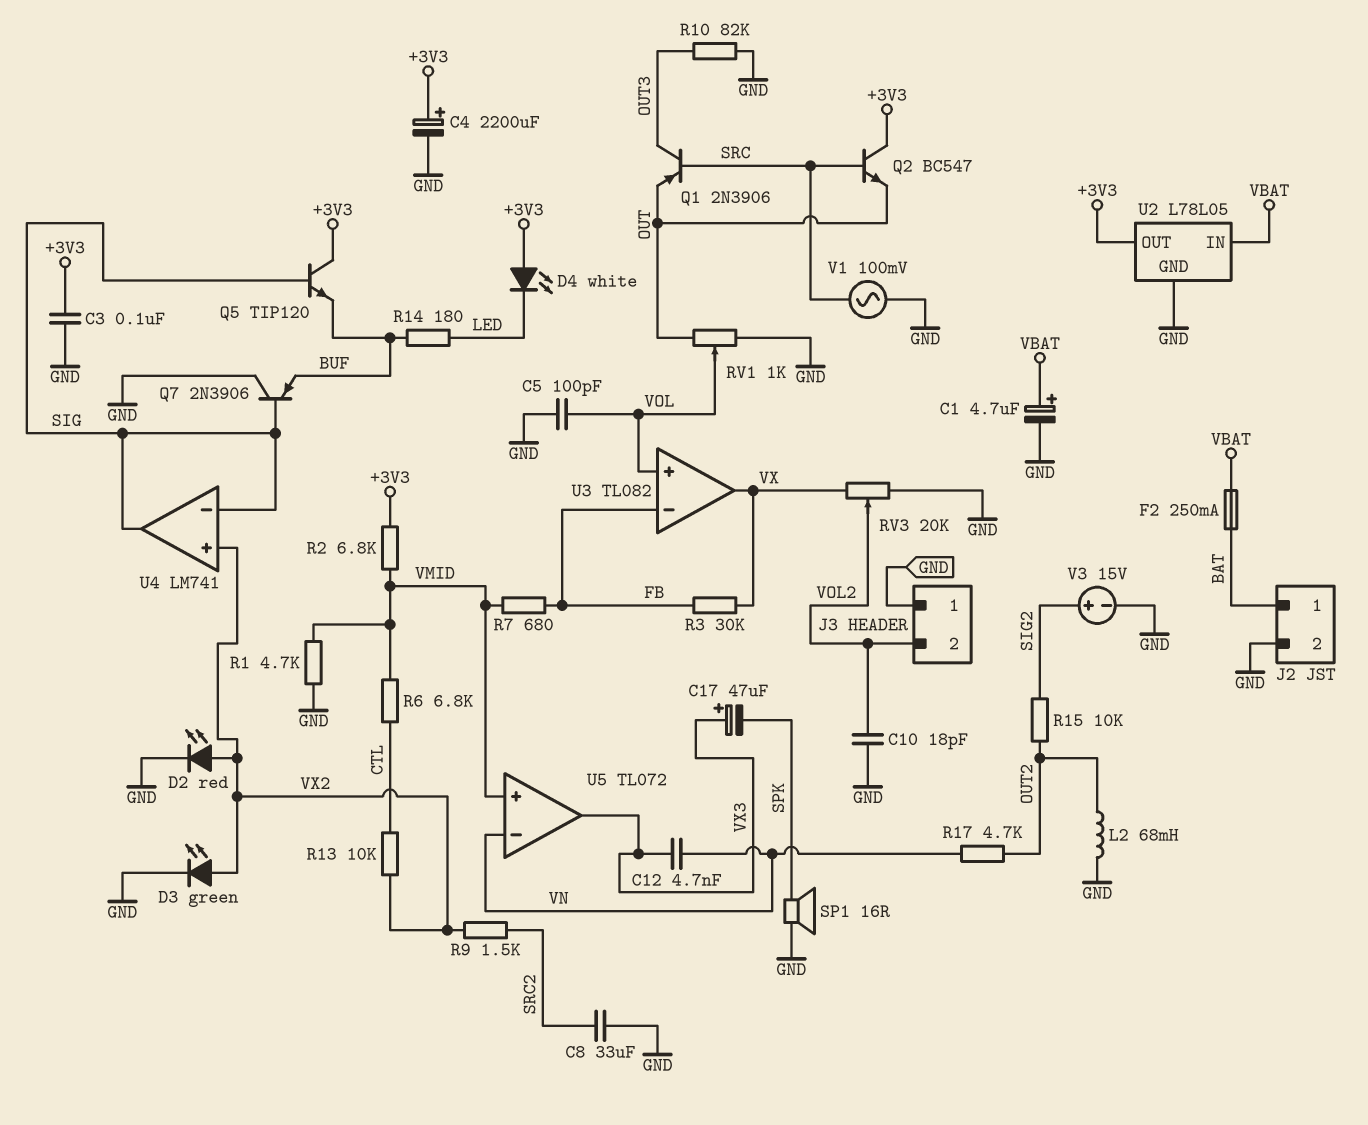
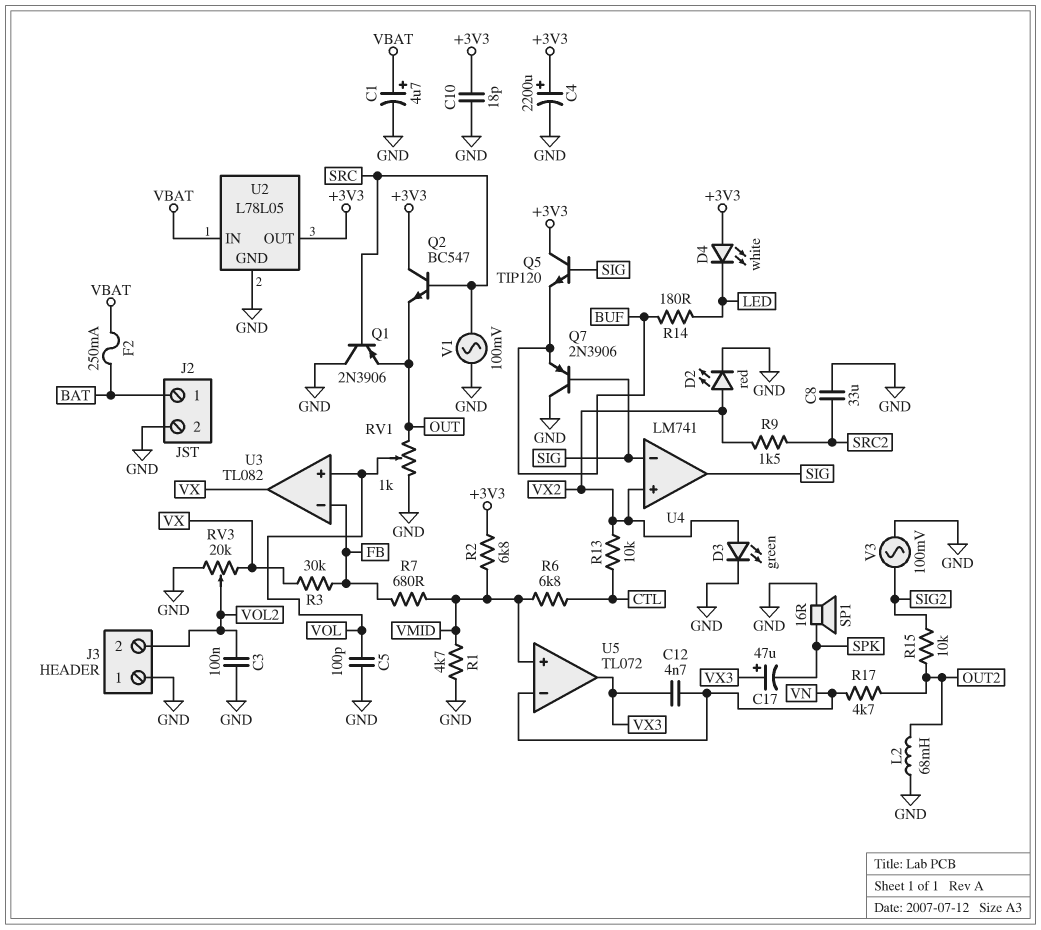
C3: 100nF (+3V3, GND) -> 100nF (GND, VOL2)
C10: 18pF (GND, VOL2) -> 18pF (+3V3, GND)
Q1: PNP 2N3906 (B SRC, C OUT3, E OUT) -> PNP 2N3906 (B SRC, C GND, E OUT)
R10: 82k (GND, OUT3) -> none
V3: 15V (plus SIG2, minus GND) -> AC 100mV (GND, SIG2)

